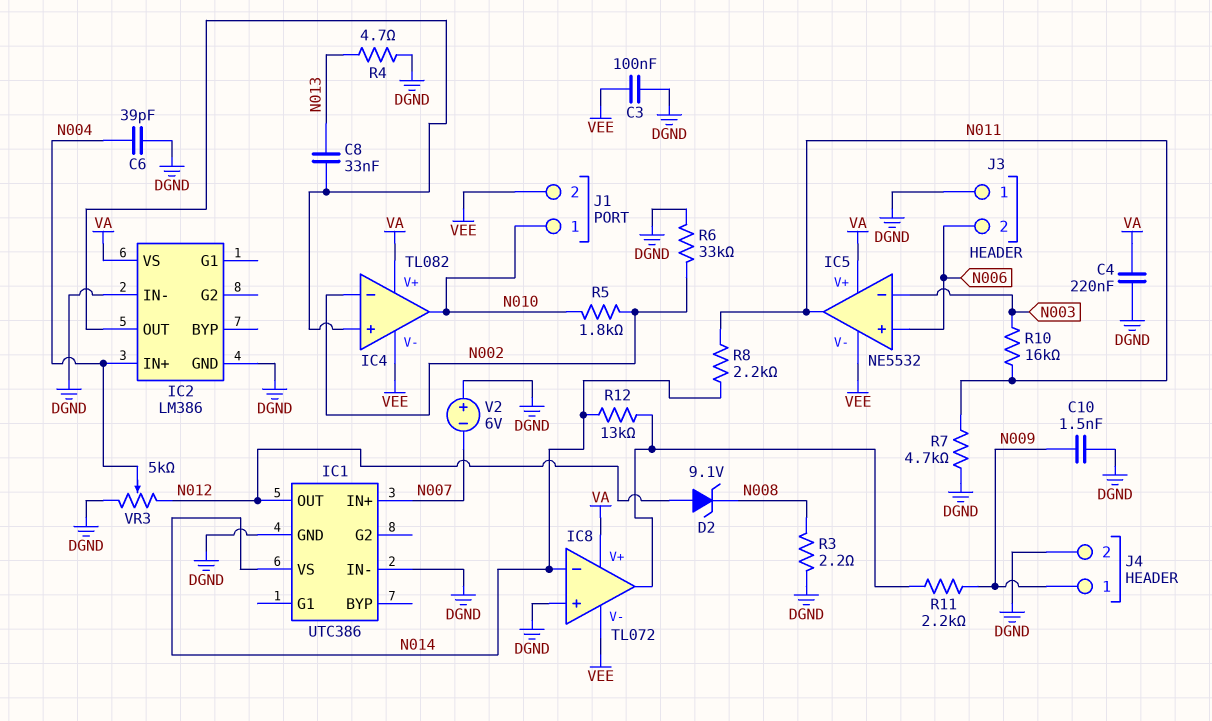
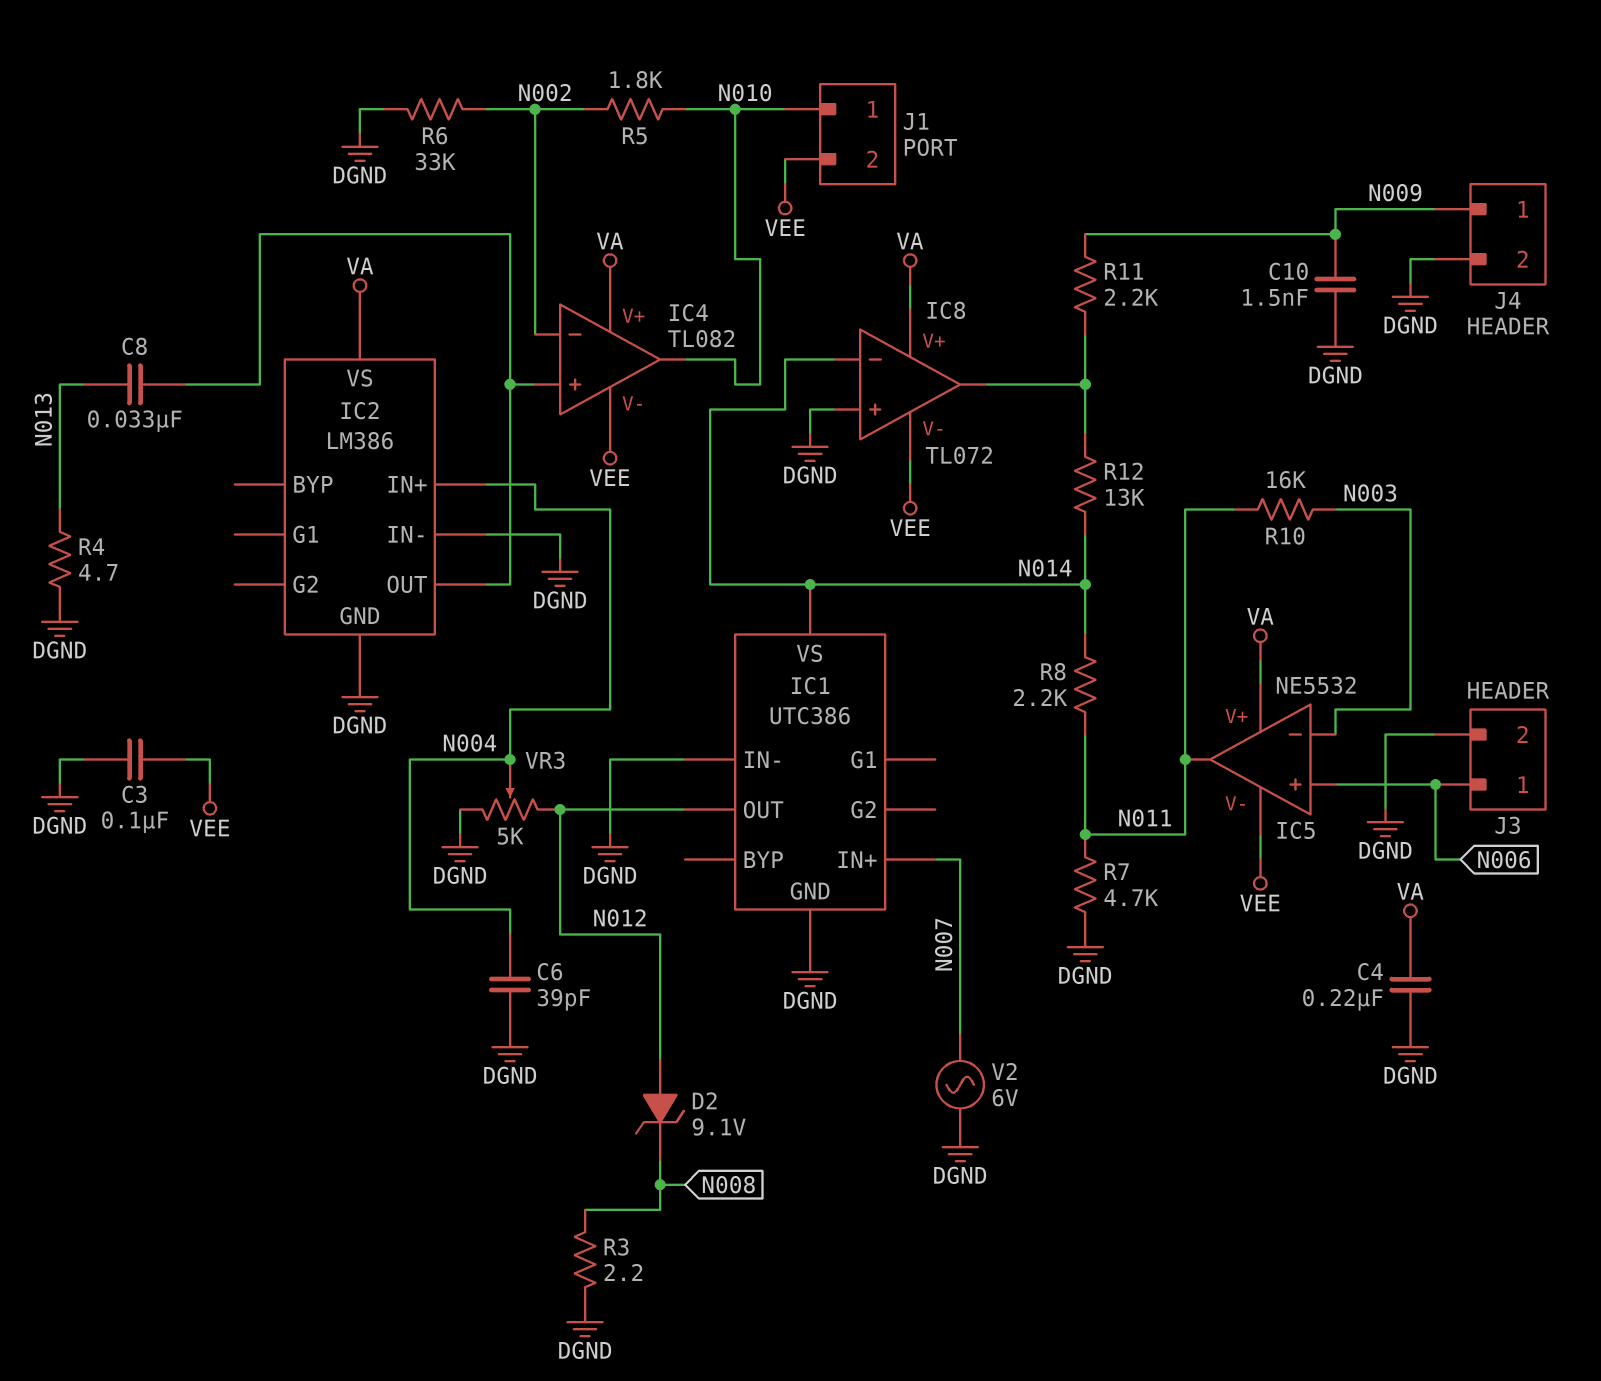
J3 pin 1: DGND -> N006
J3 pin 2: N006 -> DGND
V2: 6V (plus DGND, minus N007) -> AC 6V (DGND, N007)

